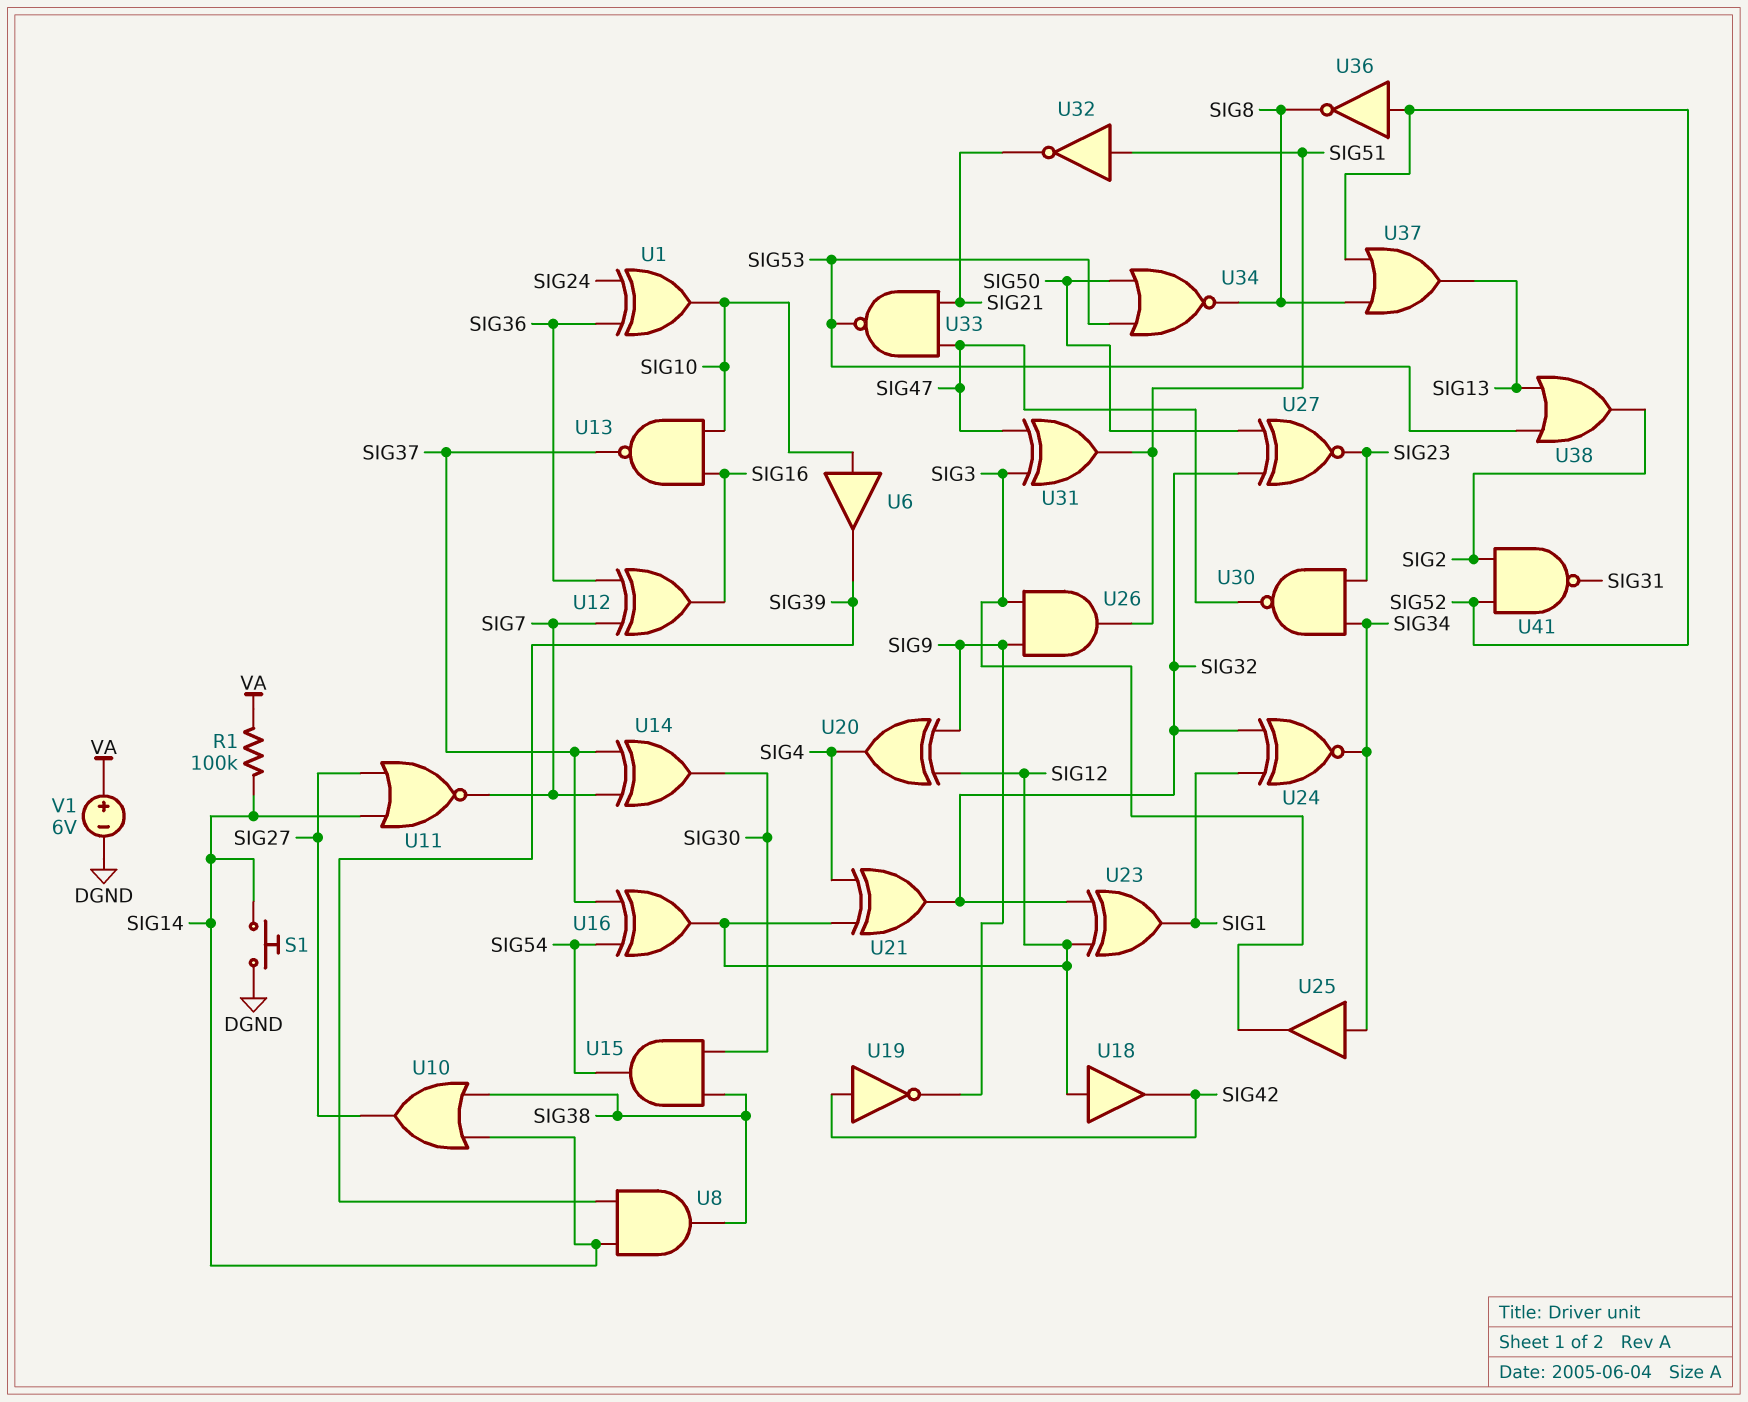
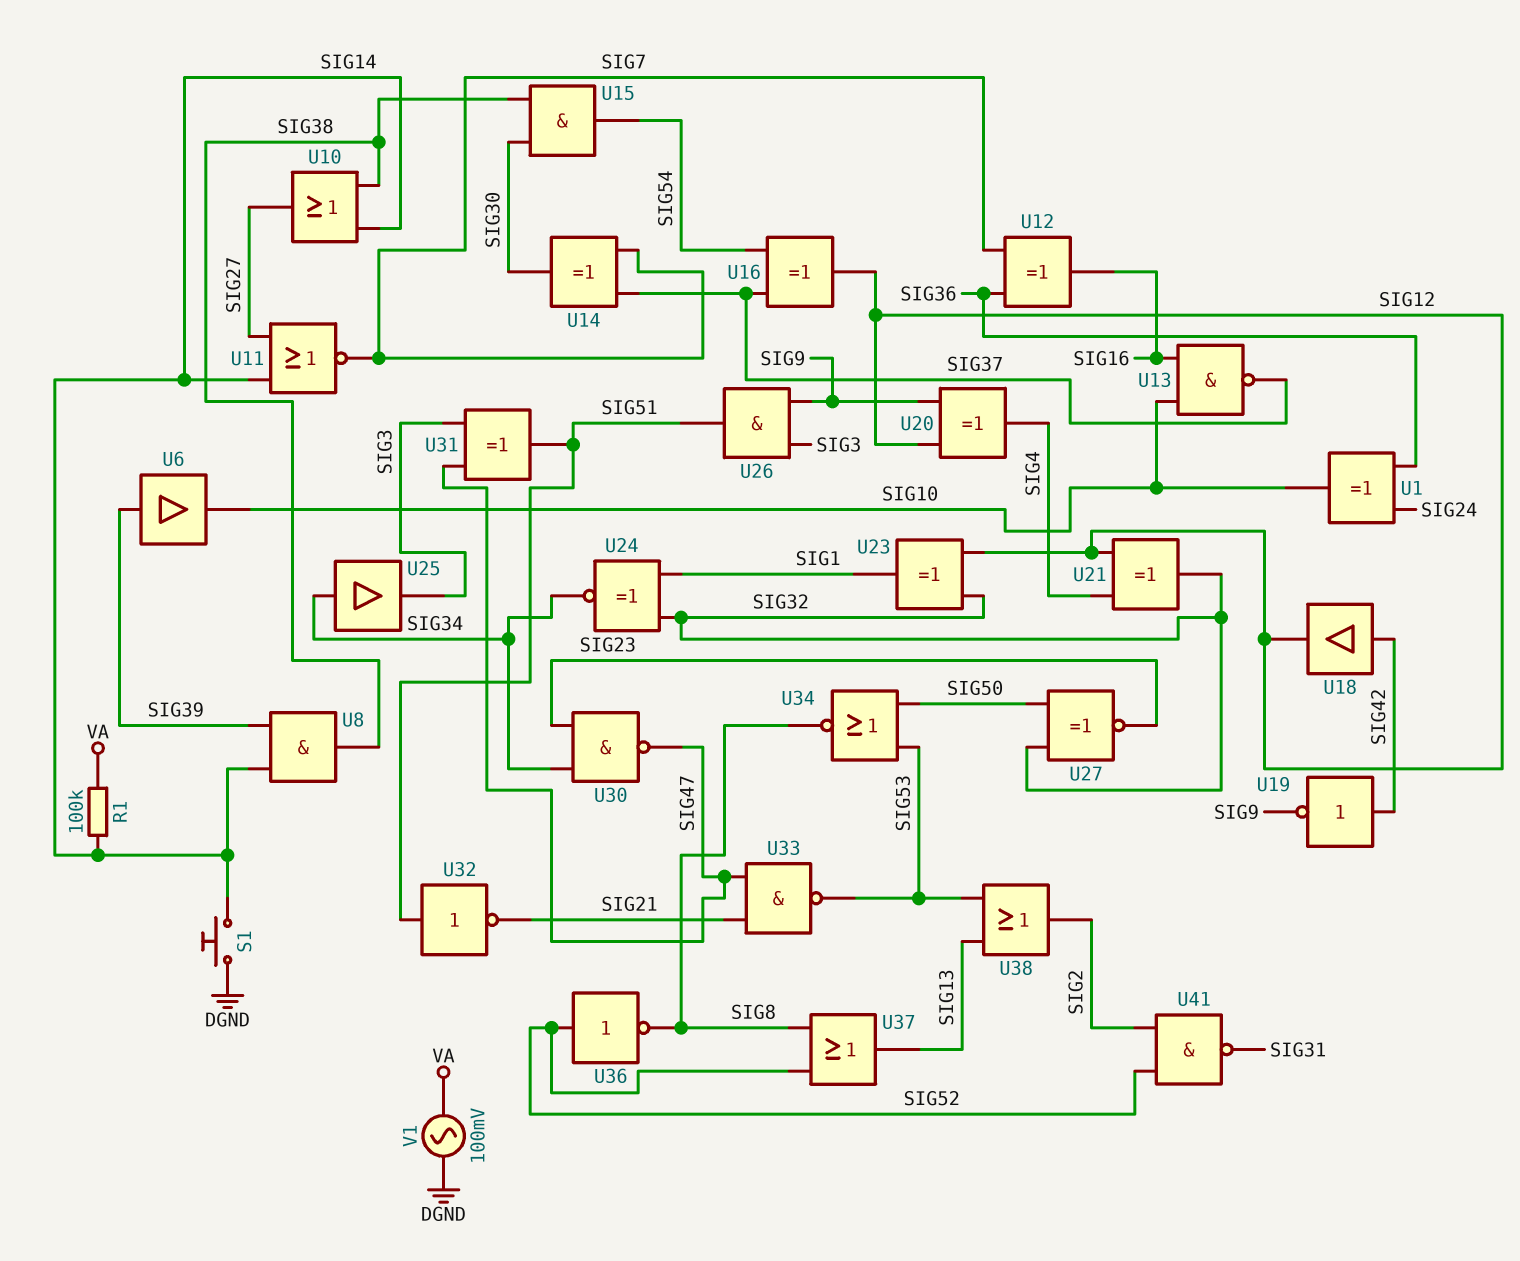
U6: buffer (in SIG10, out SIG39) -> buffer (in SIG39, out SIG10)
U18: buffer (in SIG12, out SIG42) -> buffer (in SIG42, out SIG12)
V1: 6V (plus VA, minus DGND) -> AC 100mV (DGND, VA)

